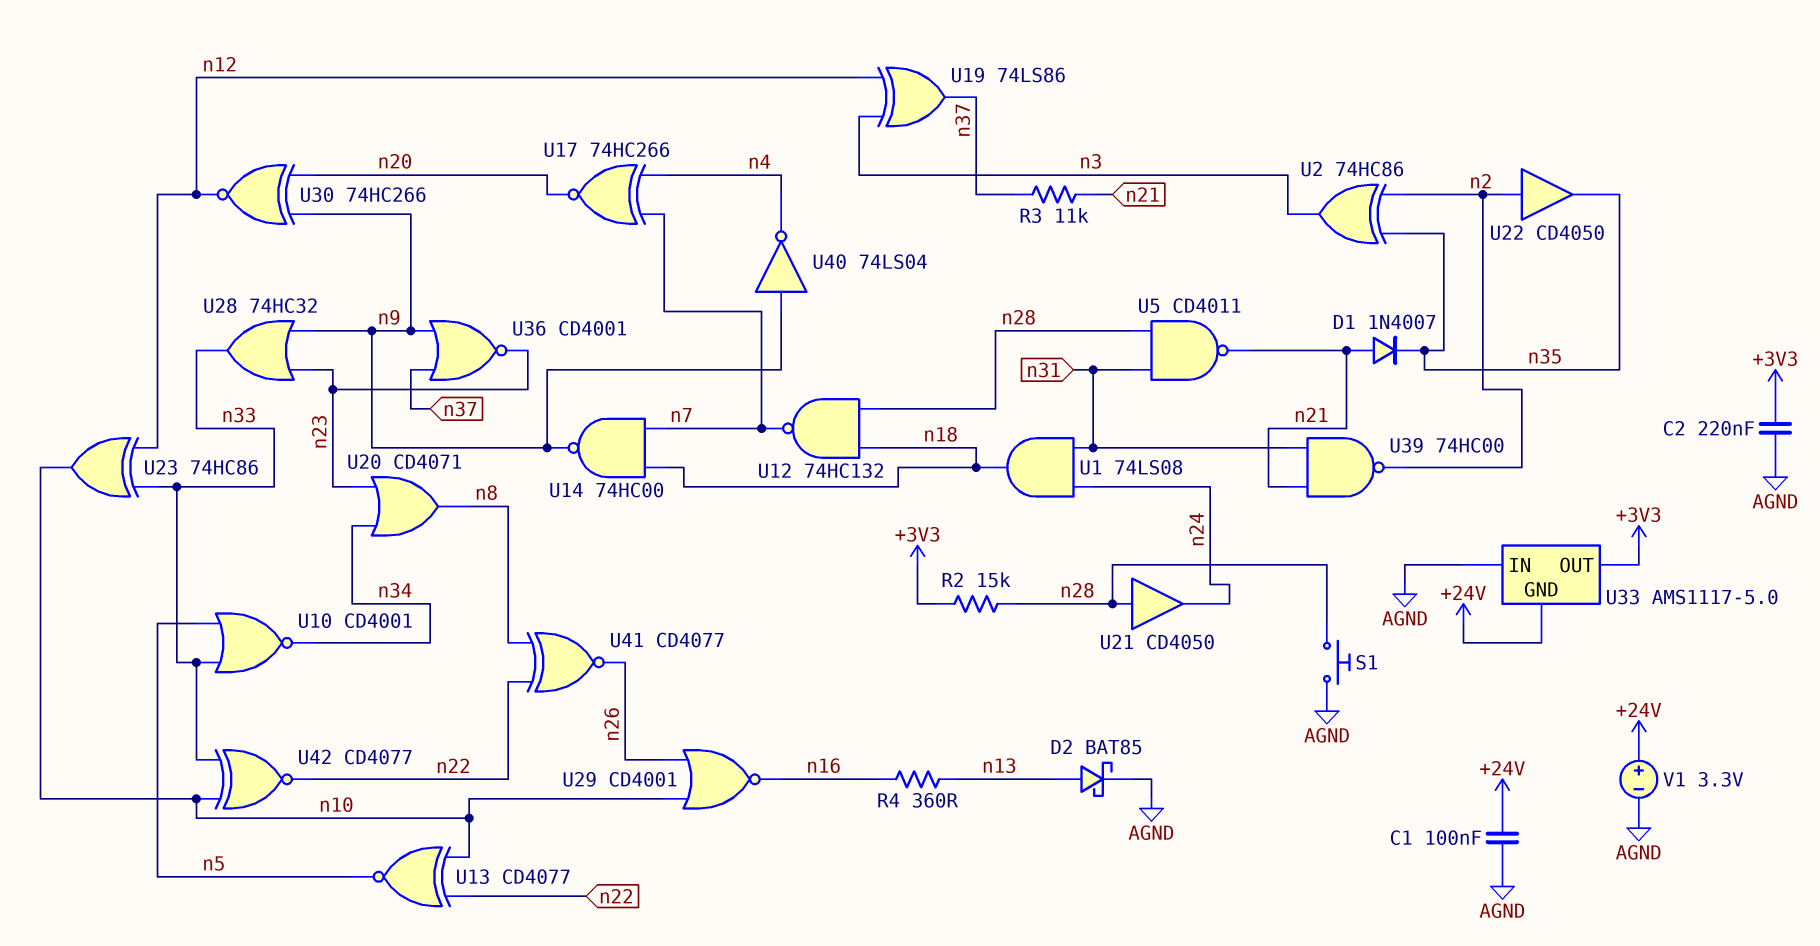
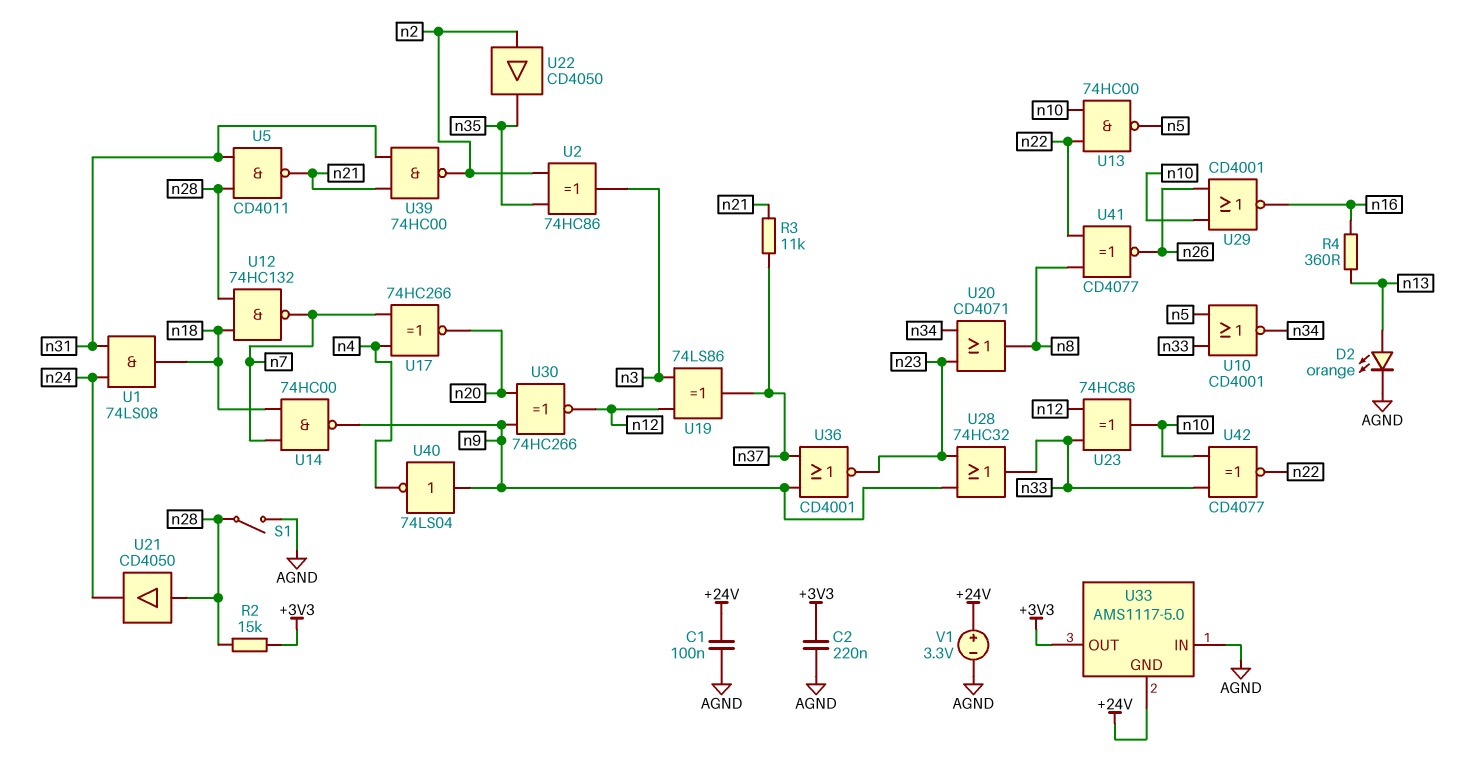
D1: diode 1N4007 (A n21, K n35) -> none
D2: schottky BAT85 (A n13, K AGND) -> LED orange (A n13, K AGND)
S1: button (AGND, n28) -> switch (AGND, n28)
U13: XNOR CD4077 (in n10, in n22, out n5) -> NAND 74HC00 (in n10, in n22, out n5)

